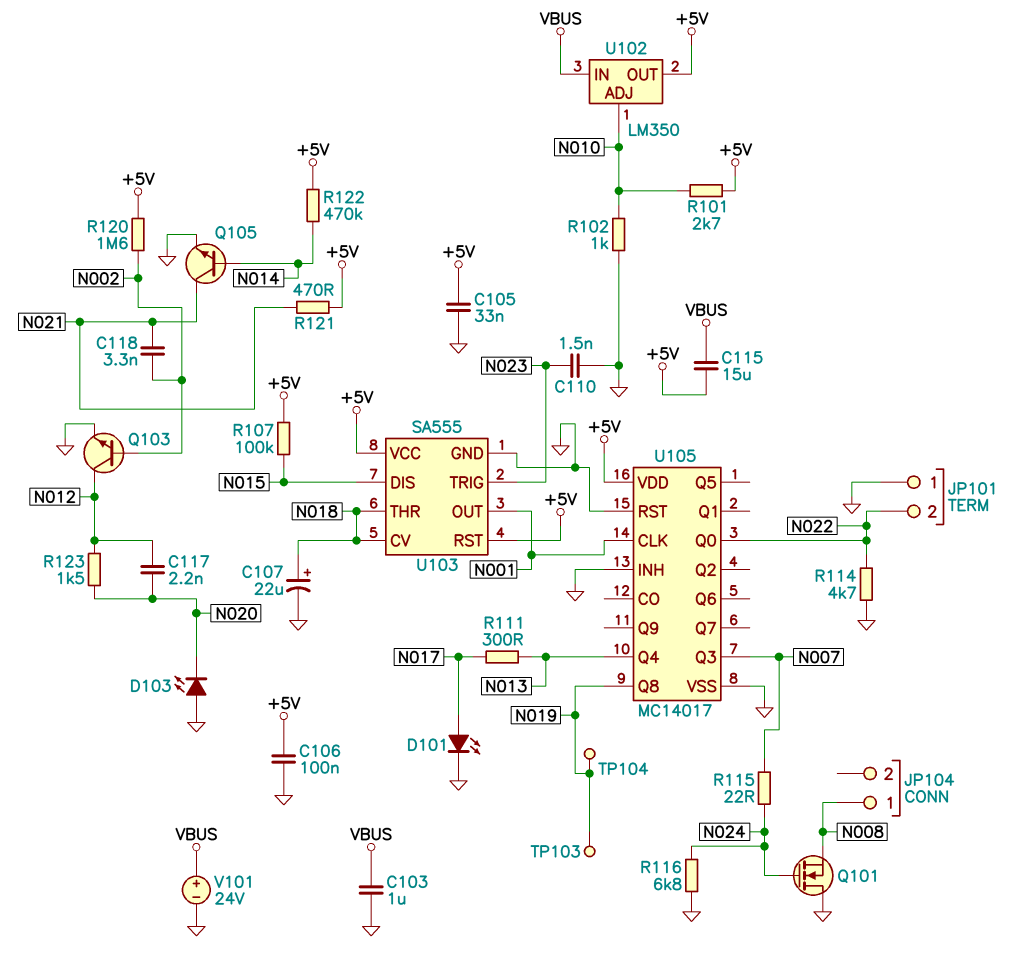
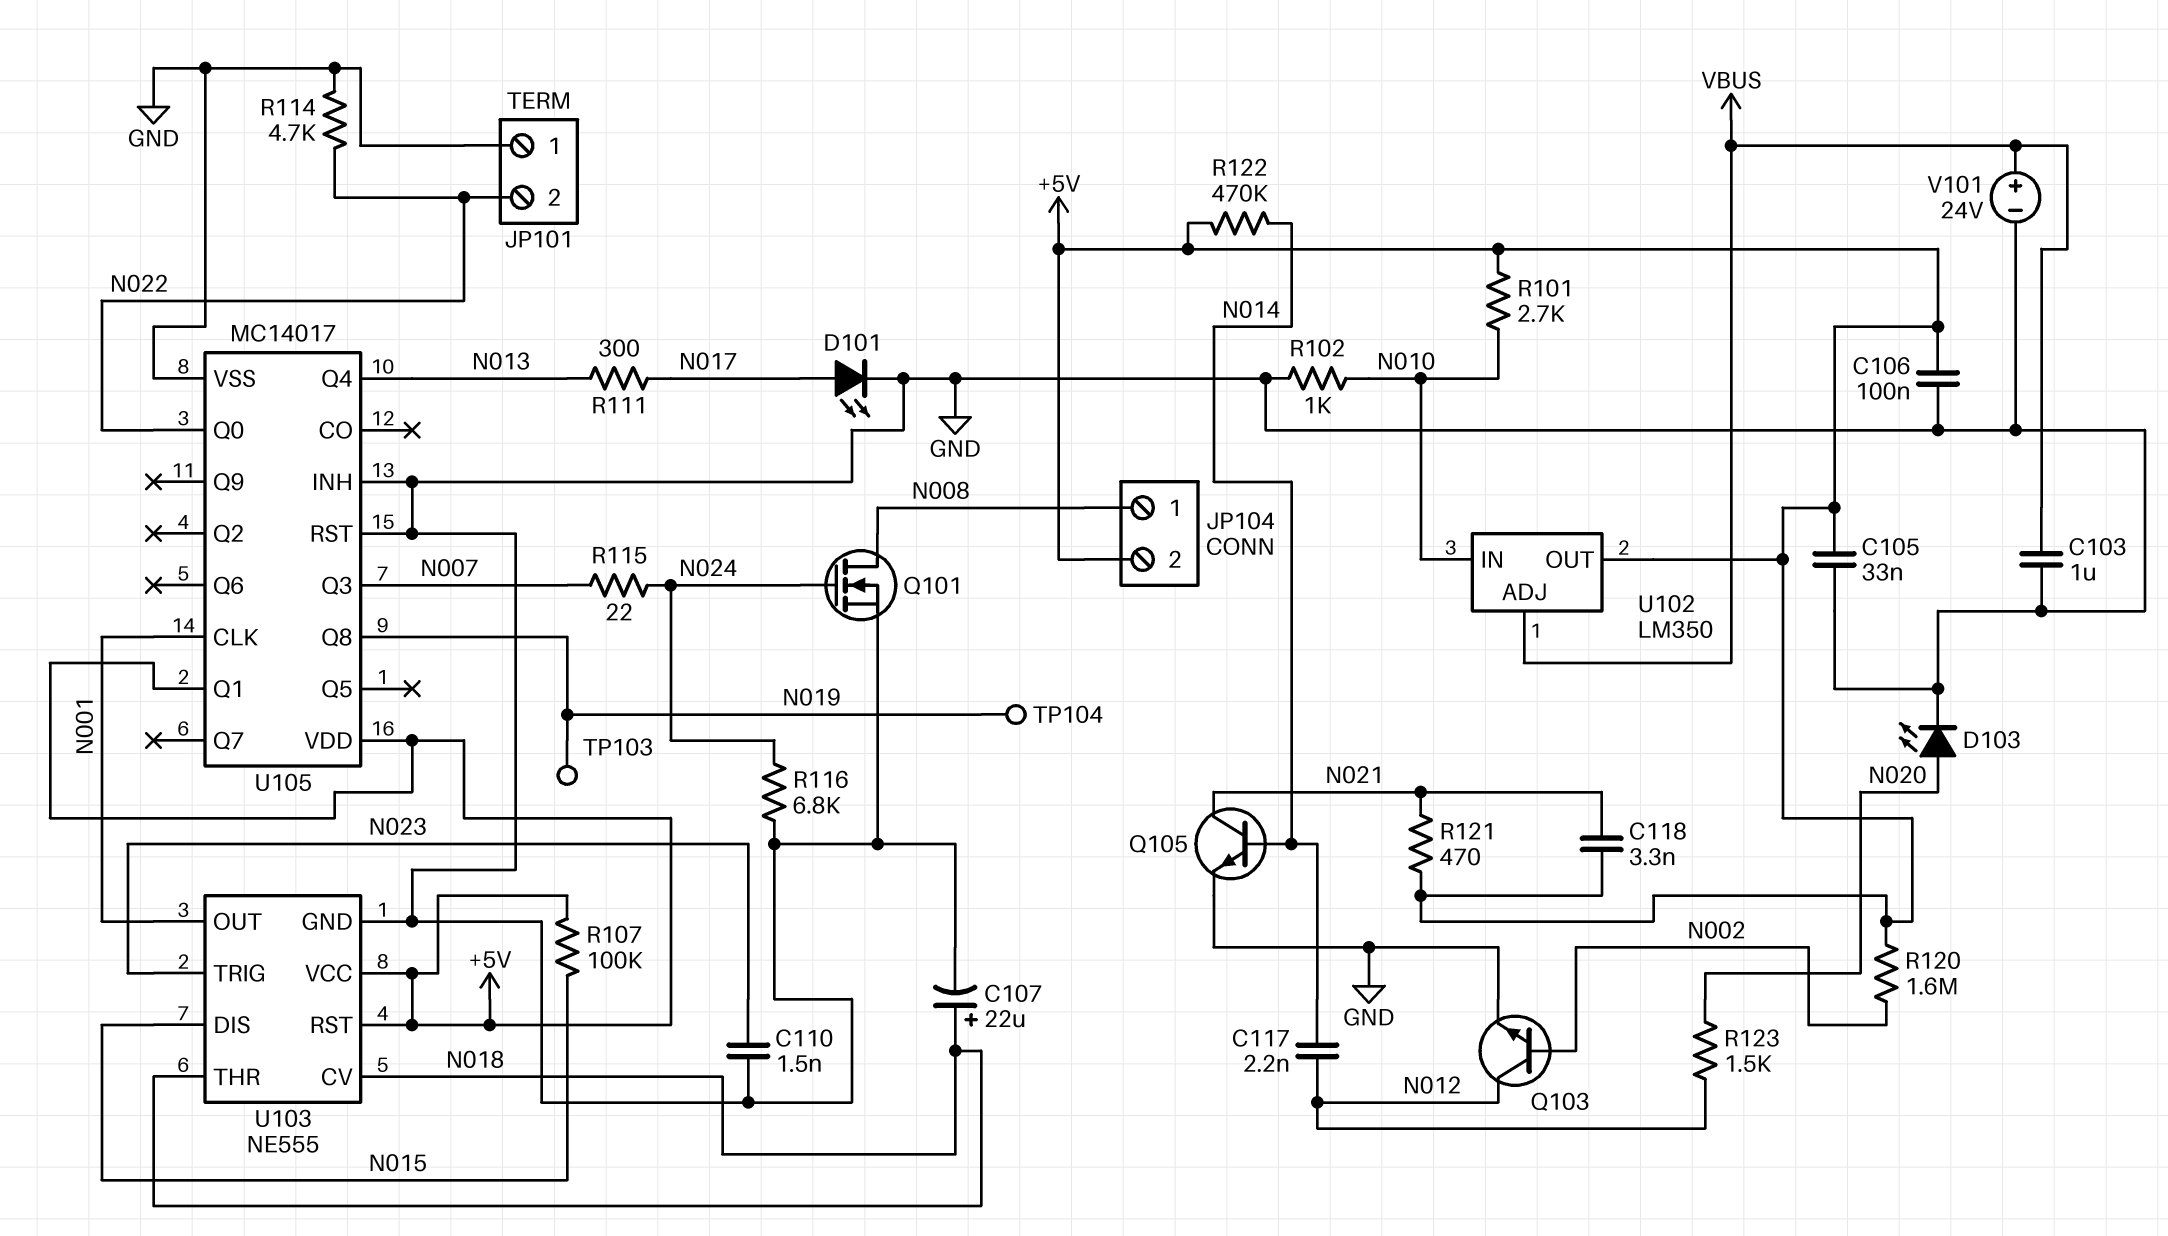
C115: 15uF (+5V, VBUS) -> none
C117: 2.2nF (N012, N020) -> 2.2nF (N012, N014)
C118: 3.3nF (N002, N021) -> 3.3nF (+5V, N021)
D103: LED (A GND, K N020) -> LED (A N020, K GND)
JP104 pin 2: none -> +5V
Q101: NMOS (G N024, D GND, S N008) -> NMOS (G N024, D N008, S GND)
U102 pin ADJ: N010 -> VBUS
U102 pin IN: VBUS -> N010
U103: SA555 -> NE555
U105 pin Q1: none -> +5V

